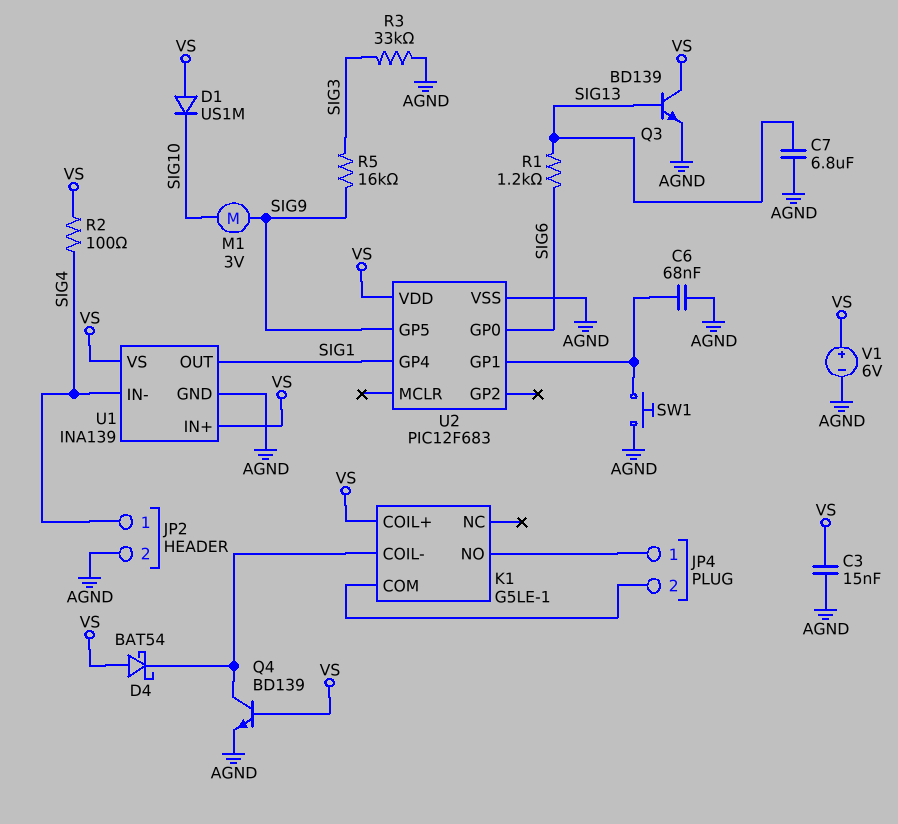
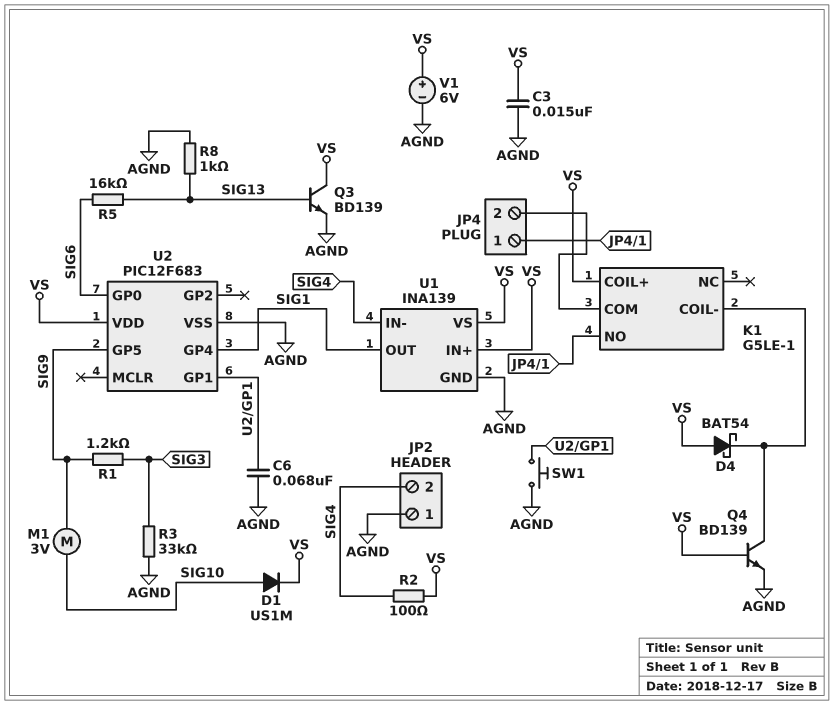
C7: 6.8uF (AGND, SIG13) -> none
D1: diode US1M (A VS, K SIG10) -> diode US1M (A SIG10, K VS)
JP2 pin 1: SIG4 -> AGND
JP2 pin 2: AGND -> SIG4
R1: 1.2k (SIG6, SIG13) -> 1.2k (SIG3, SIG9)
R5: 16k (SIG3, SIG9) -> 16k (SIG6, SIG13)
R8: none -> 1k (AGND, SIG13)

